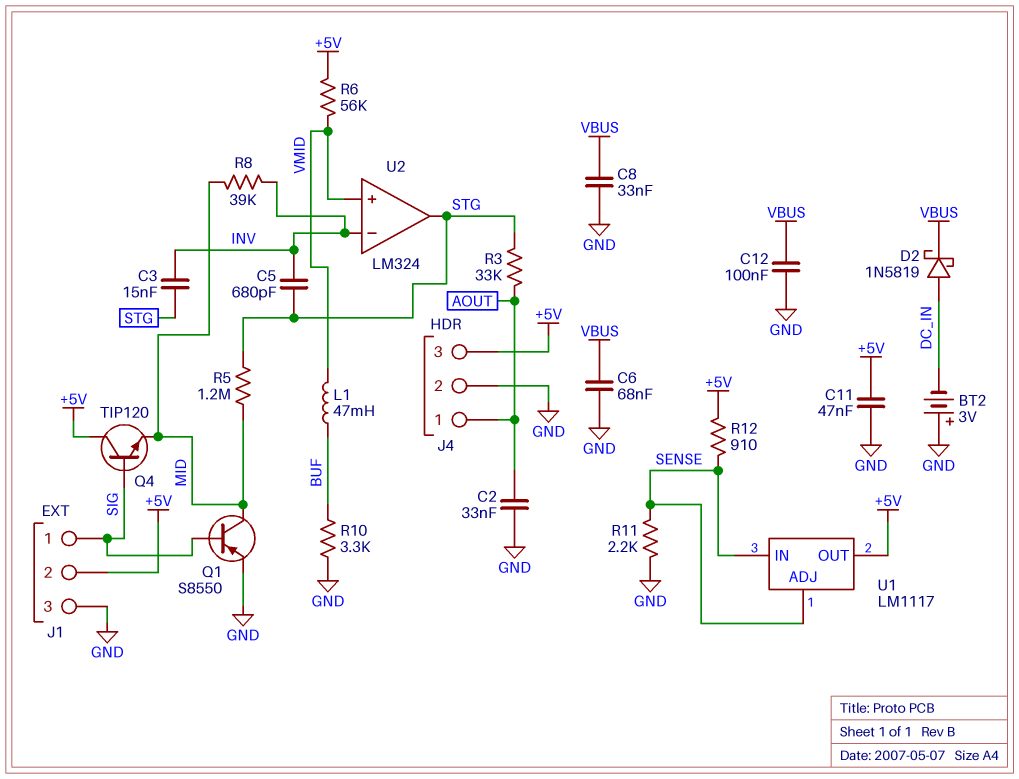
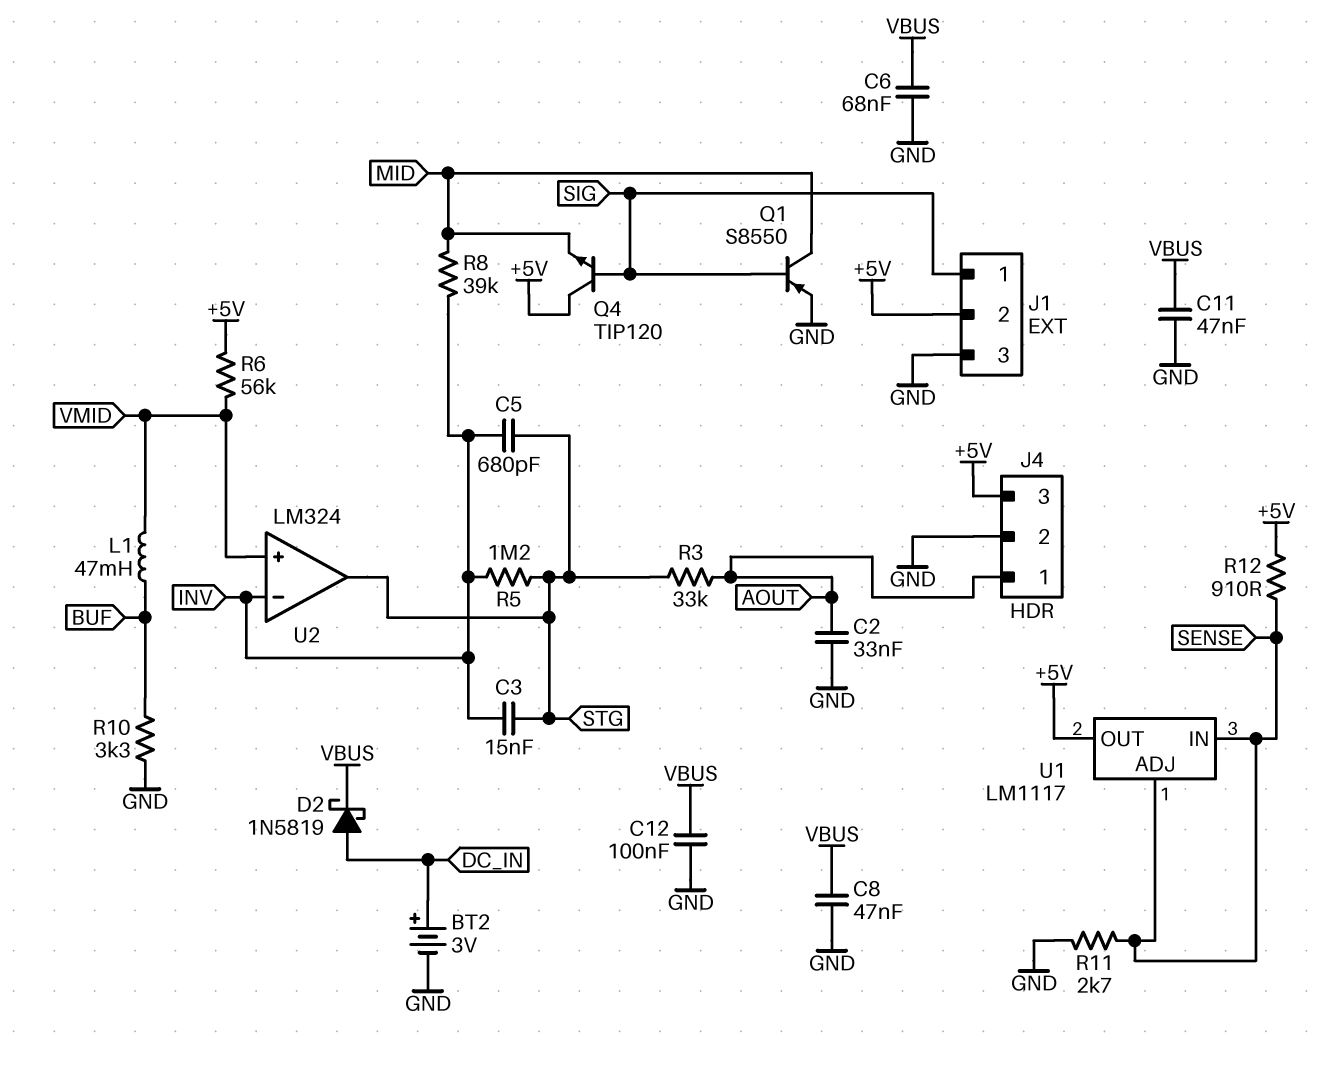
BT2: 3V (plus GND, minus DC_IN) -> 3V (plus DC_IN, minus GND)
C8: 33nF (GND, VBUS) -> 47nF (GND, VBUS)
C11: 47nF (+5V, GND) -> 47nF (GND, VBUS)
R5: 1.2M (MID, STG) -> 1.2M (INV, STG)
R11: 2.2k (GND, SENSE) -> 2.7k (GND, SENSE)

